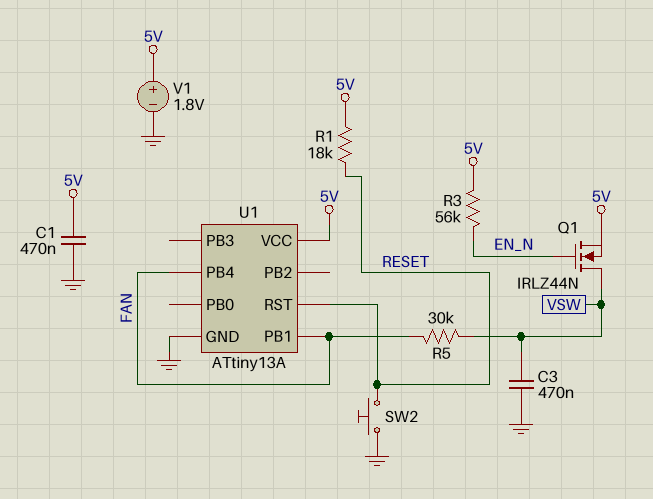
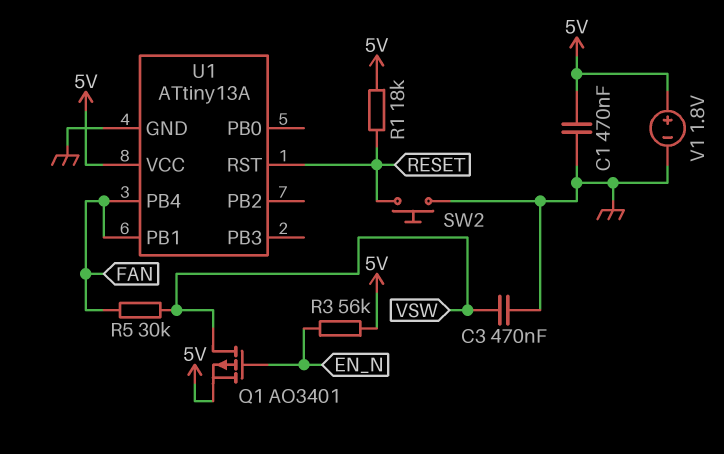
Q1: NMOS IRLZ44N (G EN_N, D VSW, S 5V) -> PMOS AO3401 (G EN_N, D VSW, S 5V)

